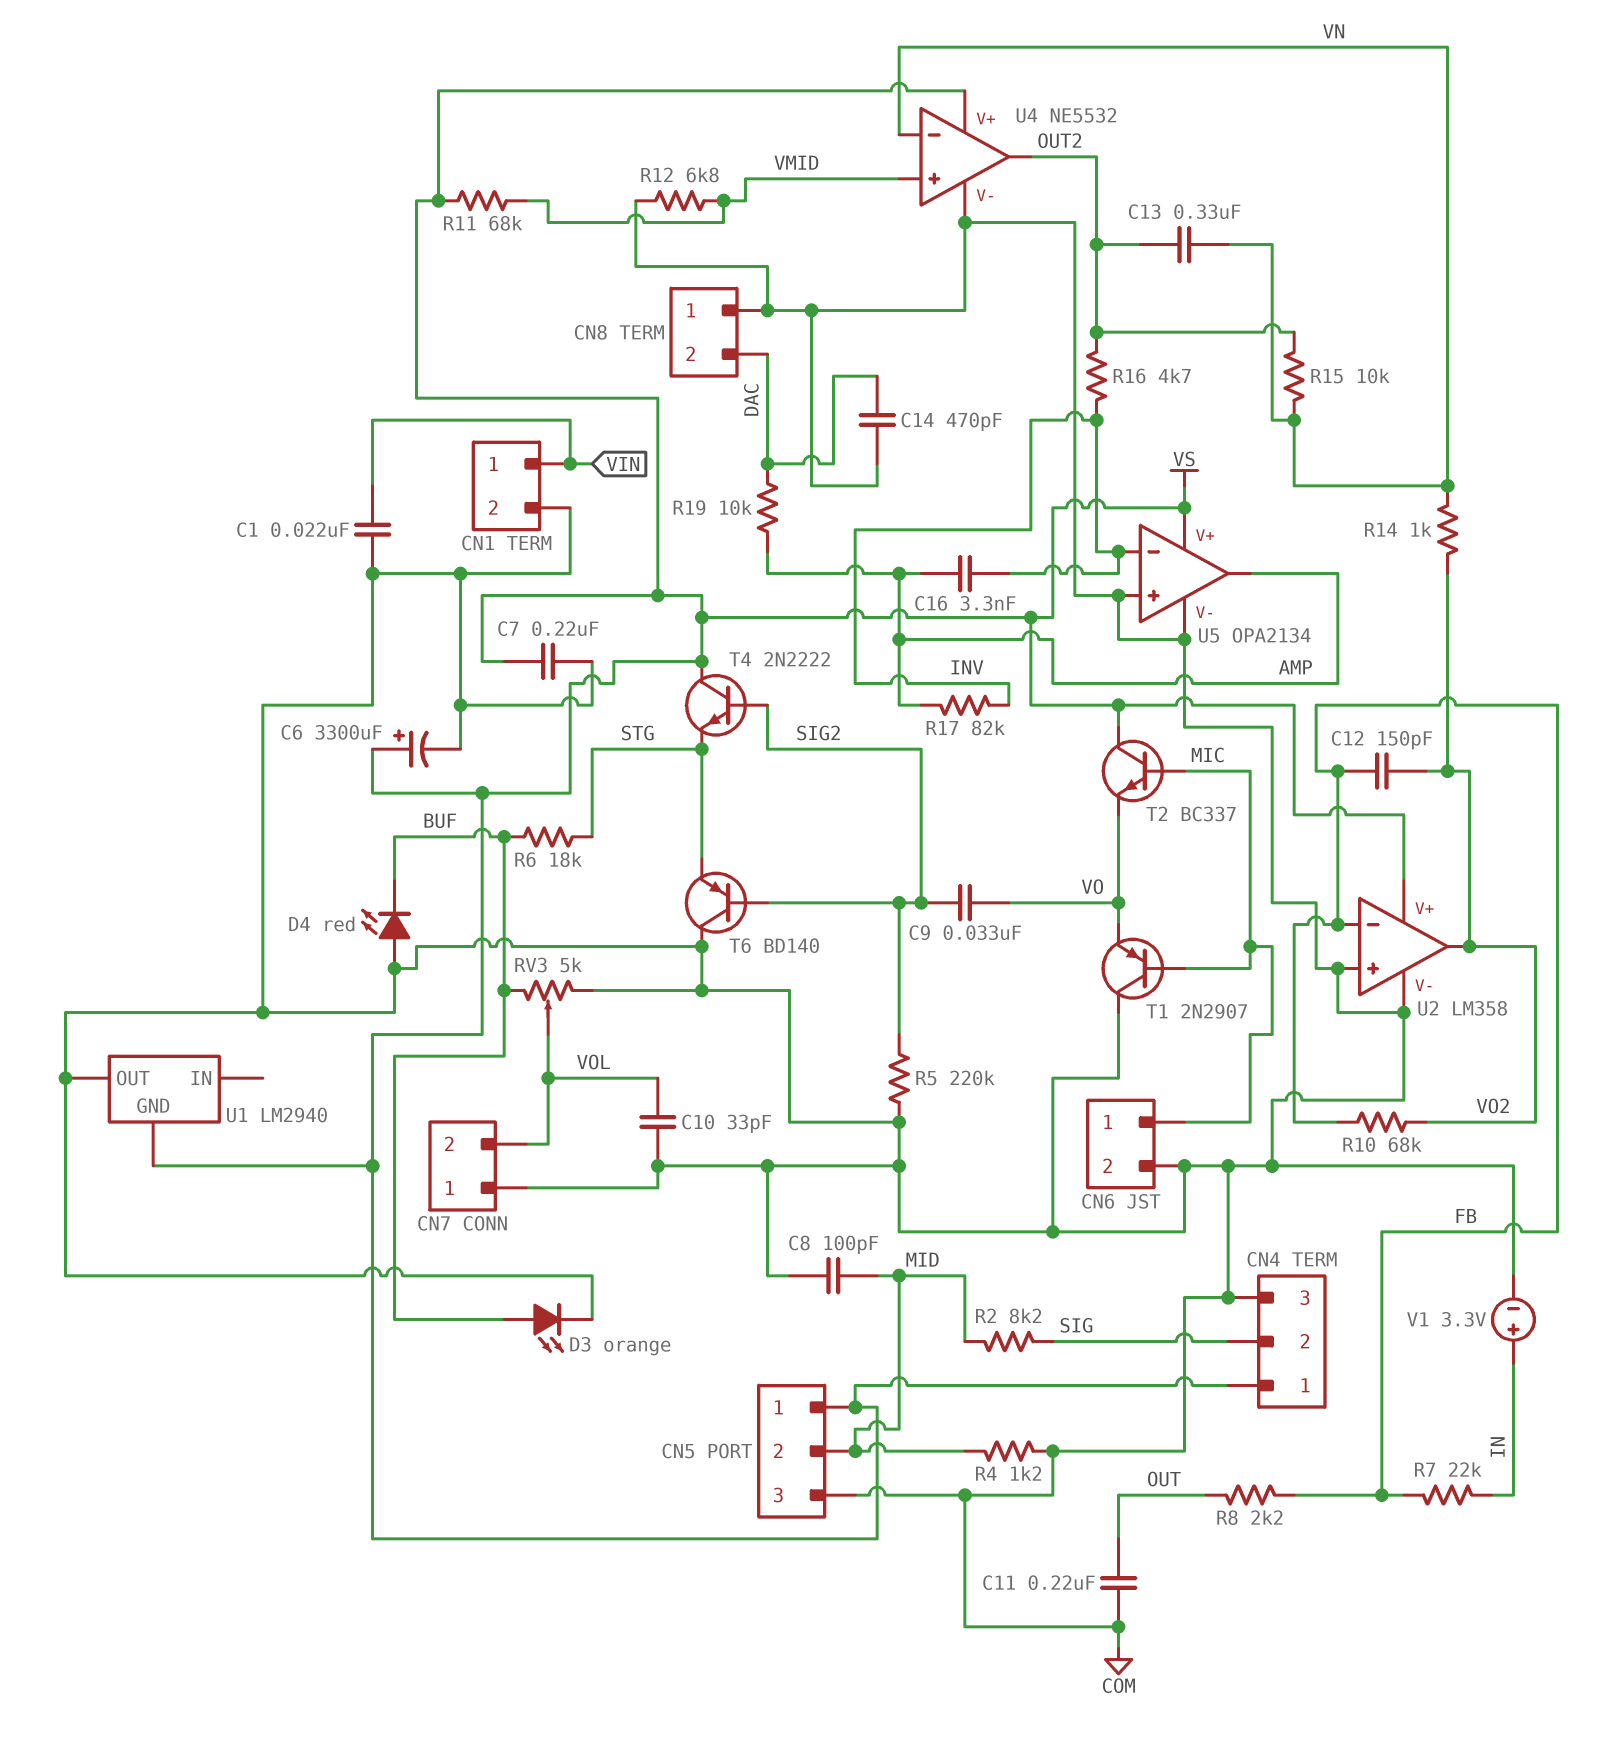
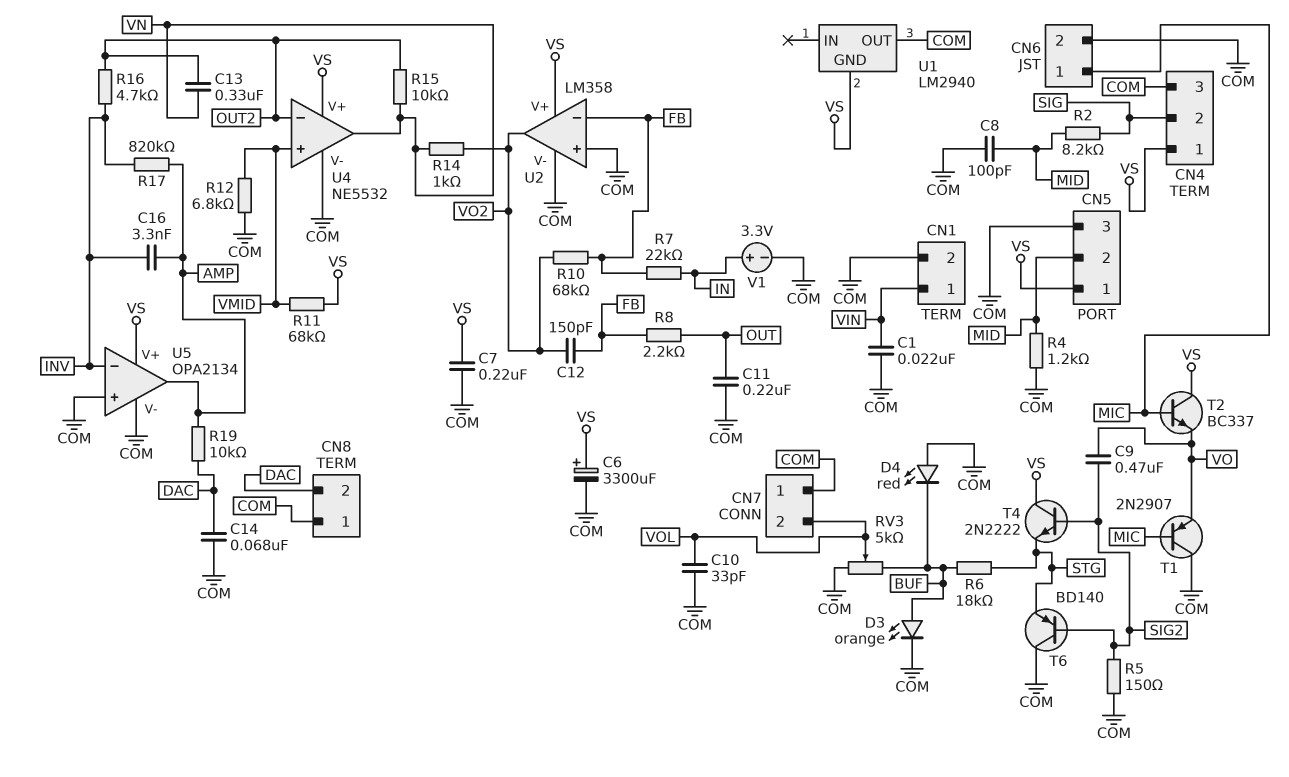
C9: 33nF (SIG2, VO) -> 470nF (SIG2, VO)
C14: 470pF (COM, DAC) -> 68nF (COM, DAC)
R5: 220k (COM, SIG2) -> 150 (COM, SIG2)
R17: 82k (AMP, INV) -> 820k (AMP, INV)
U4 pin in-: VN -> OUT2
U4 pin out: OUT2 -> VN

